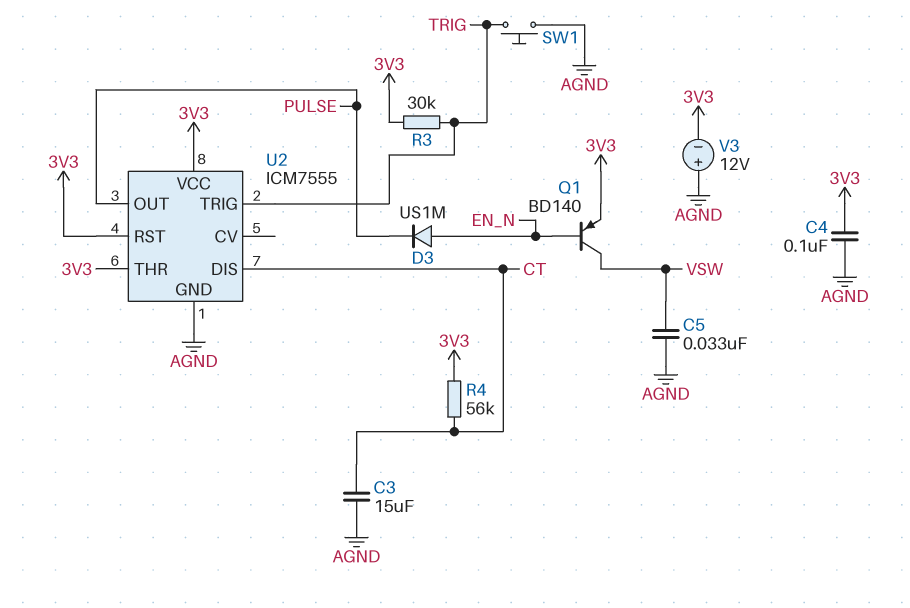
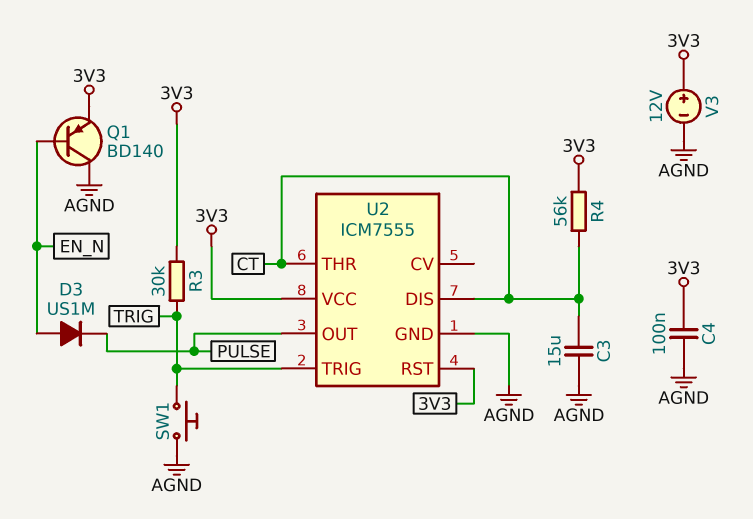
C5: 33nF (AGND, VSW) -> none
Q1: PNP BD140 (B EN_N, C VSW, E 3V3) -> PNP BD140 (B EN_N, C AGND, E 3V3)
U2 pin THR: 3V3 -> CT
V3: 12V (plus AGND, minus 3V3) -> 12V (plus 3V3, minus AGND)

